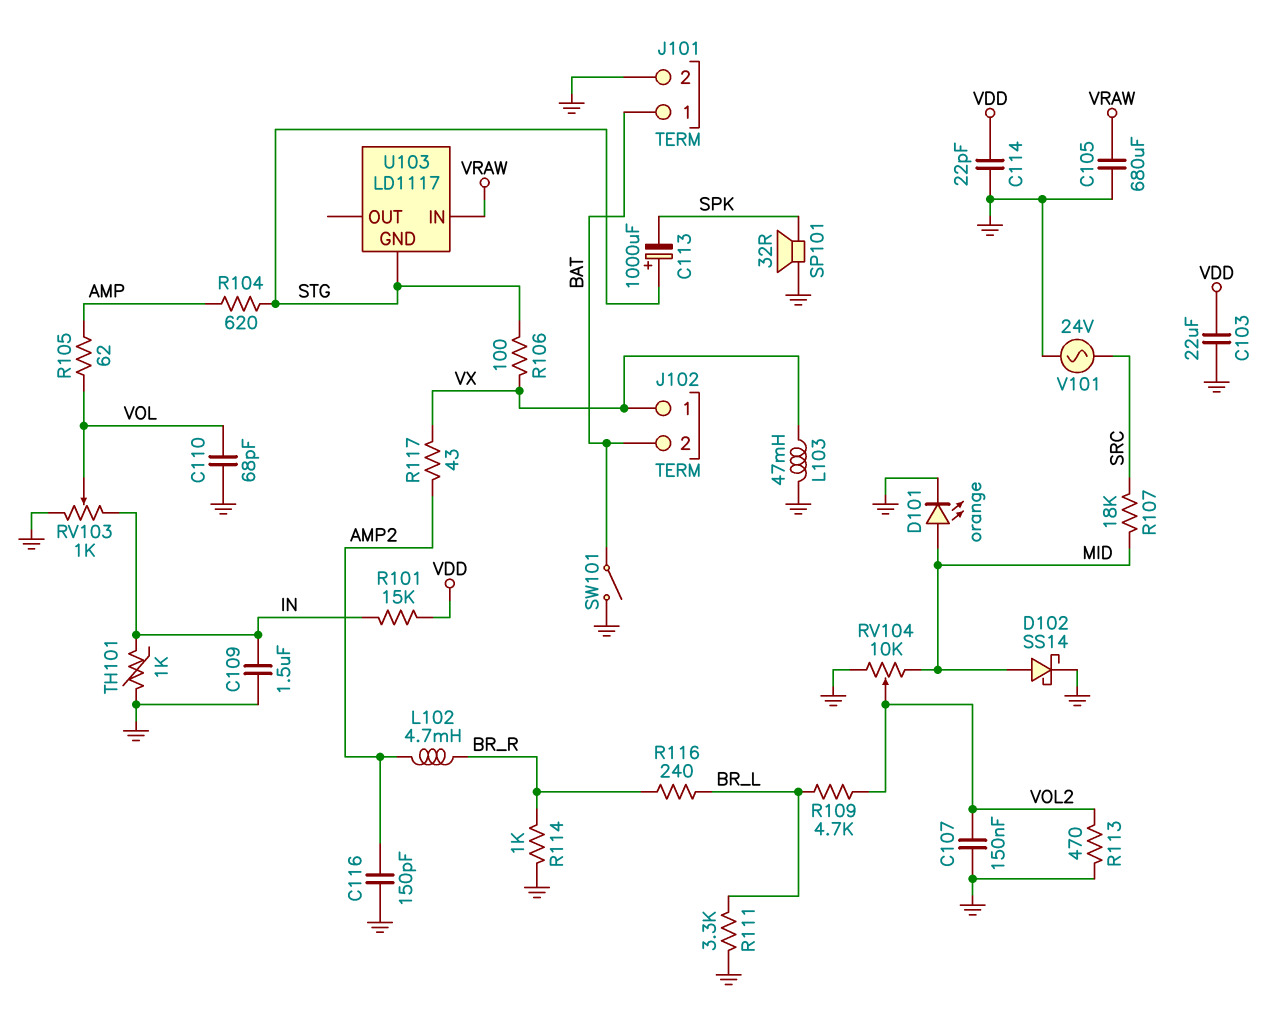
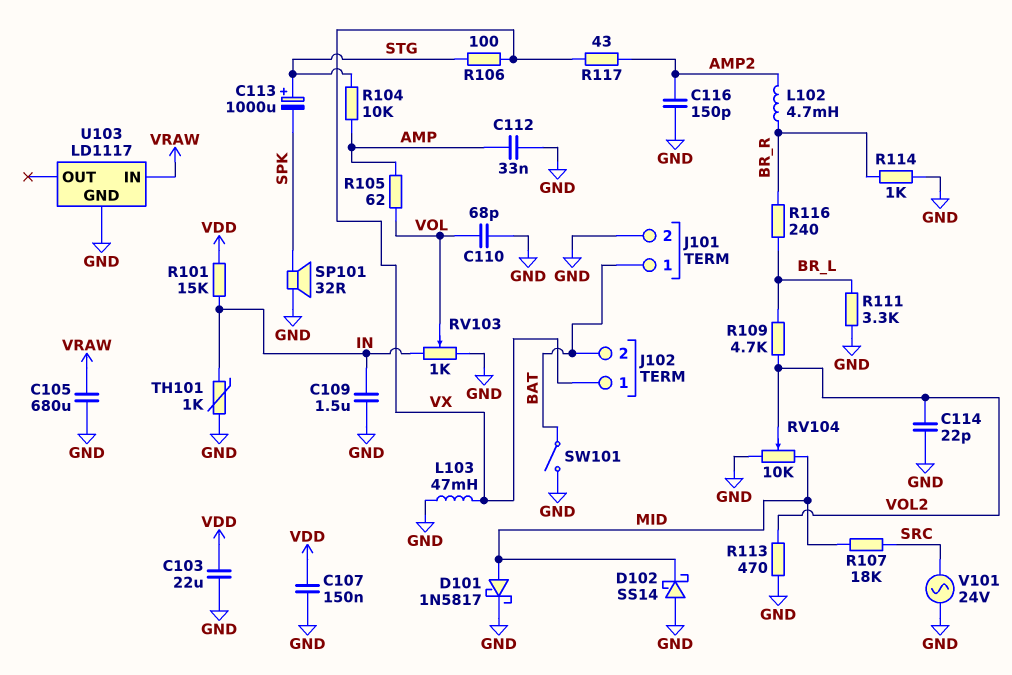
C107: 150nF (GND, VOL2) -> 150nF (GND, VDD)
C112: none -> 33nF (AMP, GND)
C114: 22pF (GND, VDD) -> 22pF (GND, VOL2)
D101: LED orange (A MID, K GND) -> schottky 1N5817 (A MID, K GND)
D102: schottky SS14 (A MID, K GND) -> schottky SS14 (A GND, K MID)
R104: 620 (AMP, STG) -> 10k (AMP, STG)
U103 pin GND: STG -> GND

